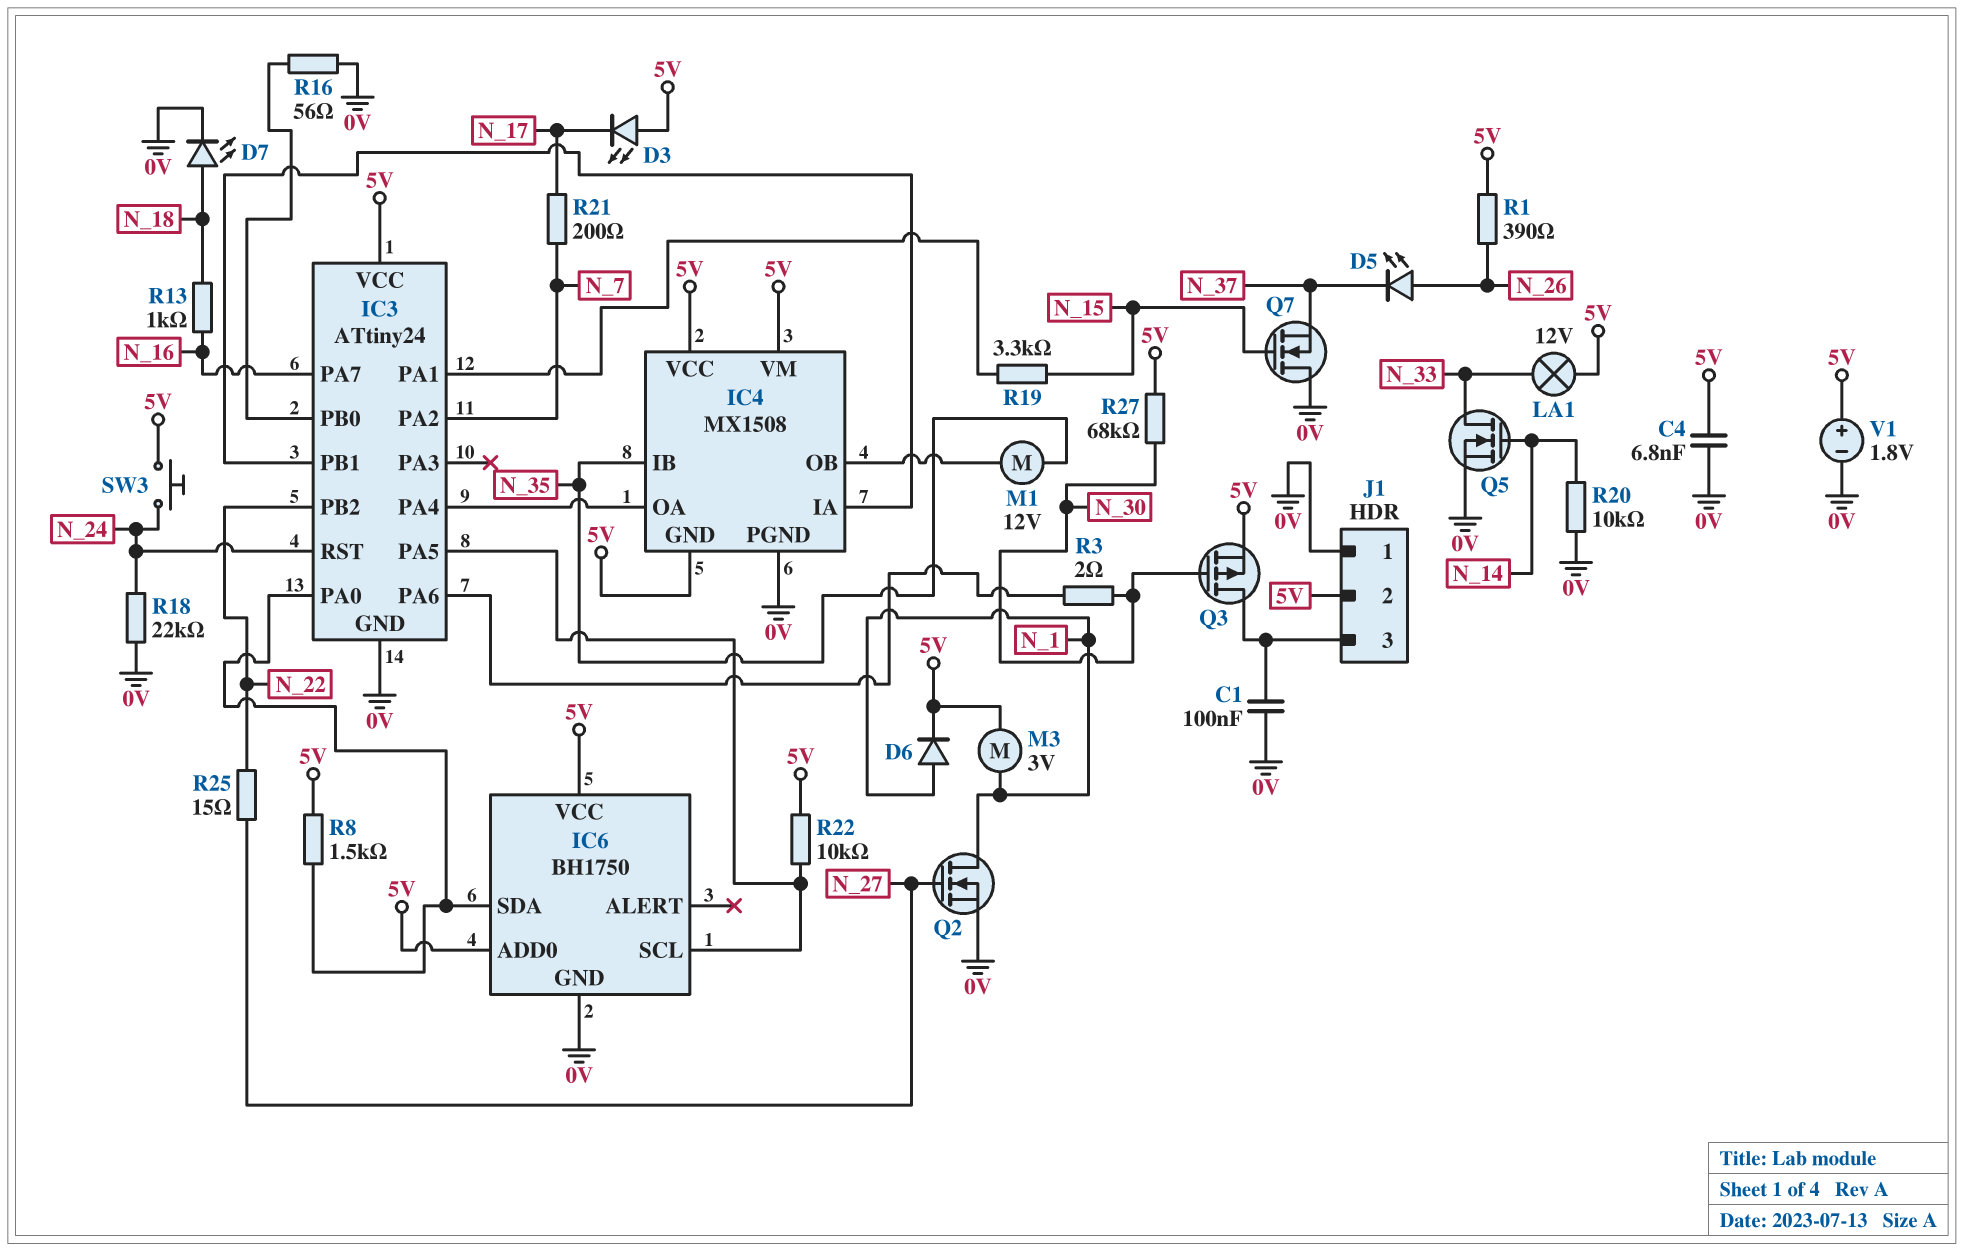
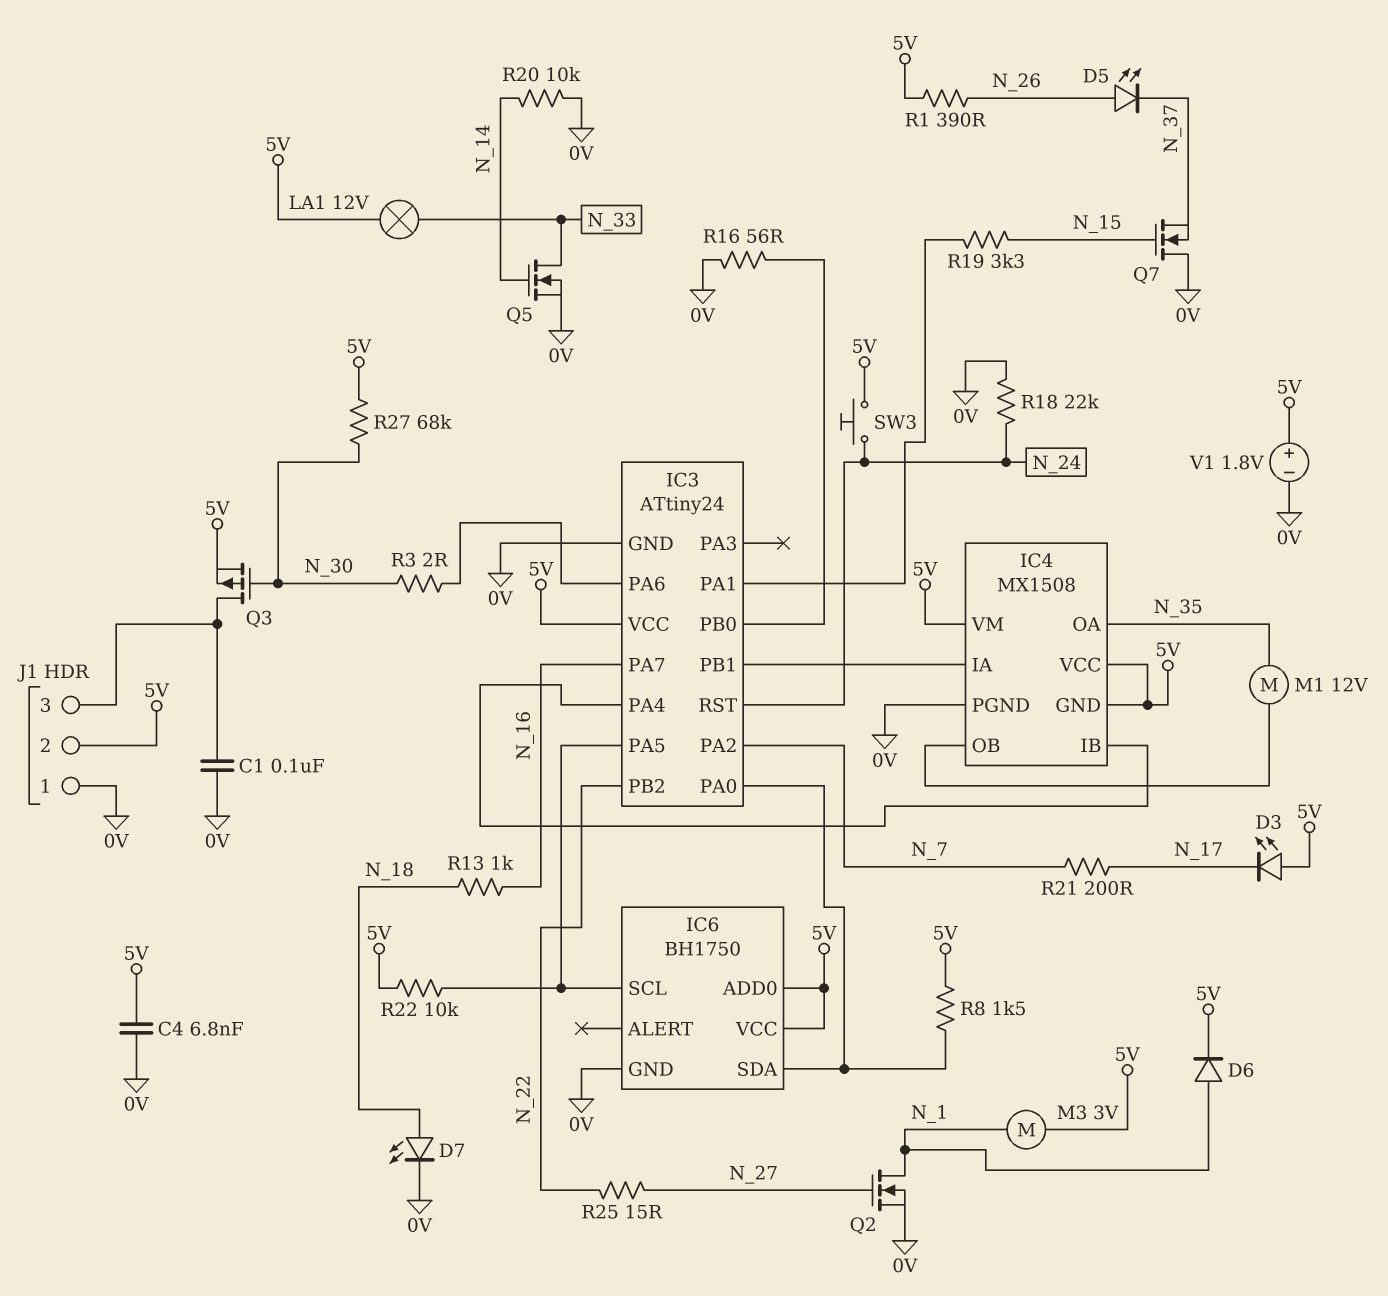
IC4 pin IB: N_35 -> IC3/PA4
IC4 pin OA: IC3/PA4 -> N_35

